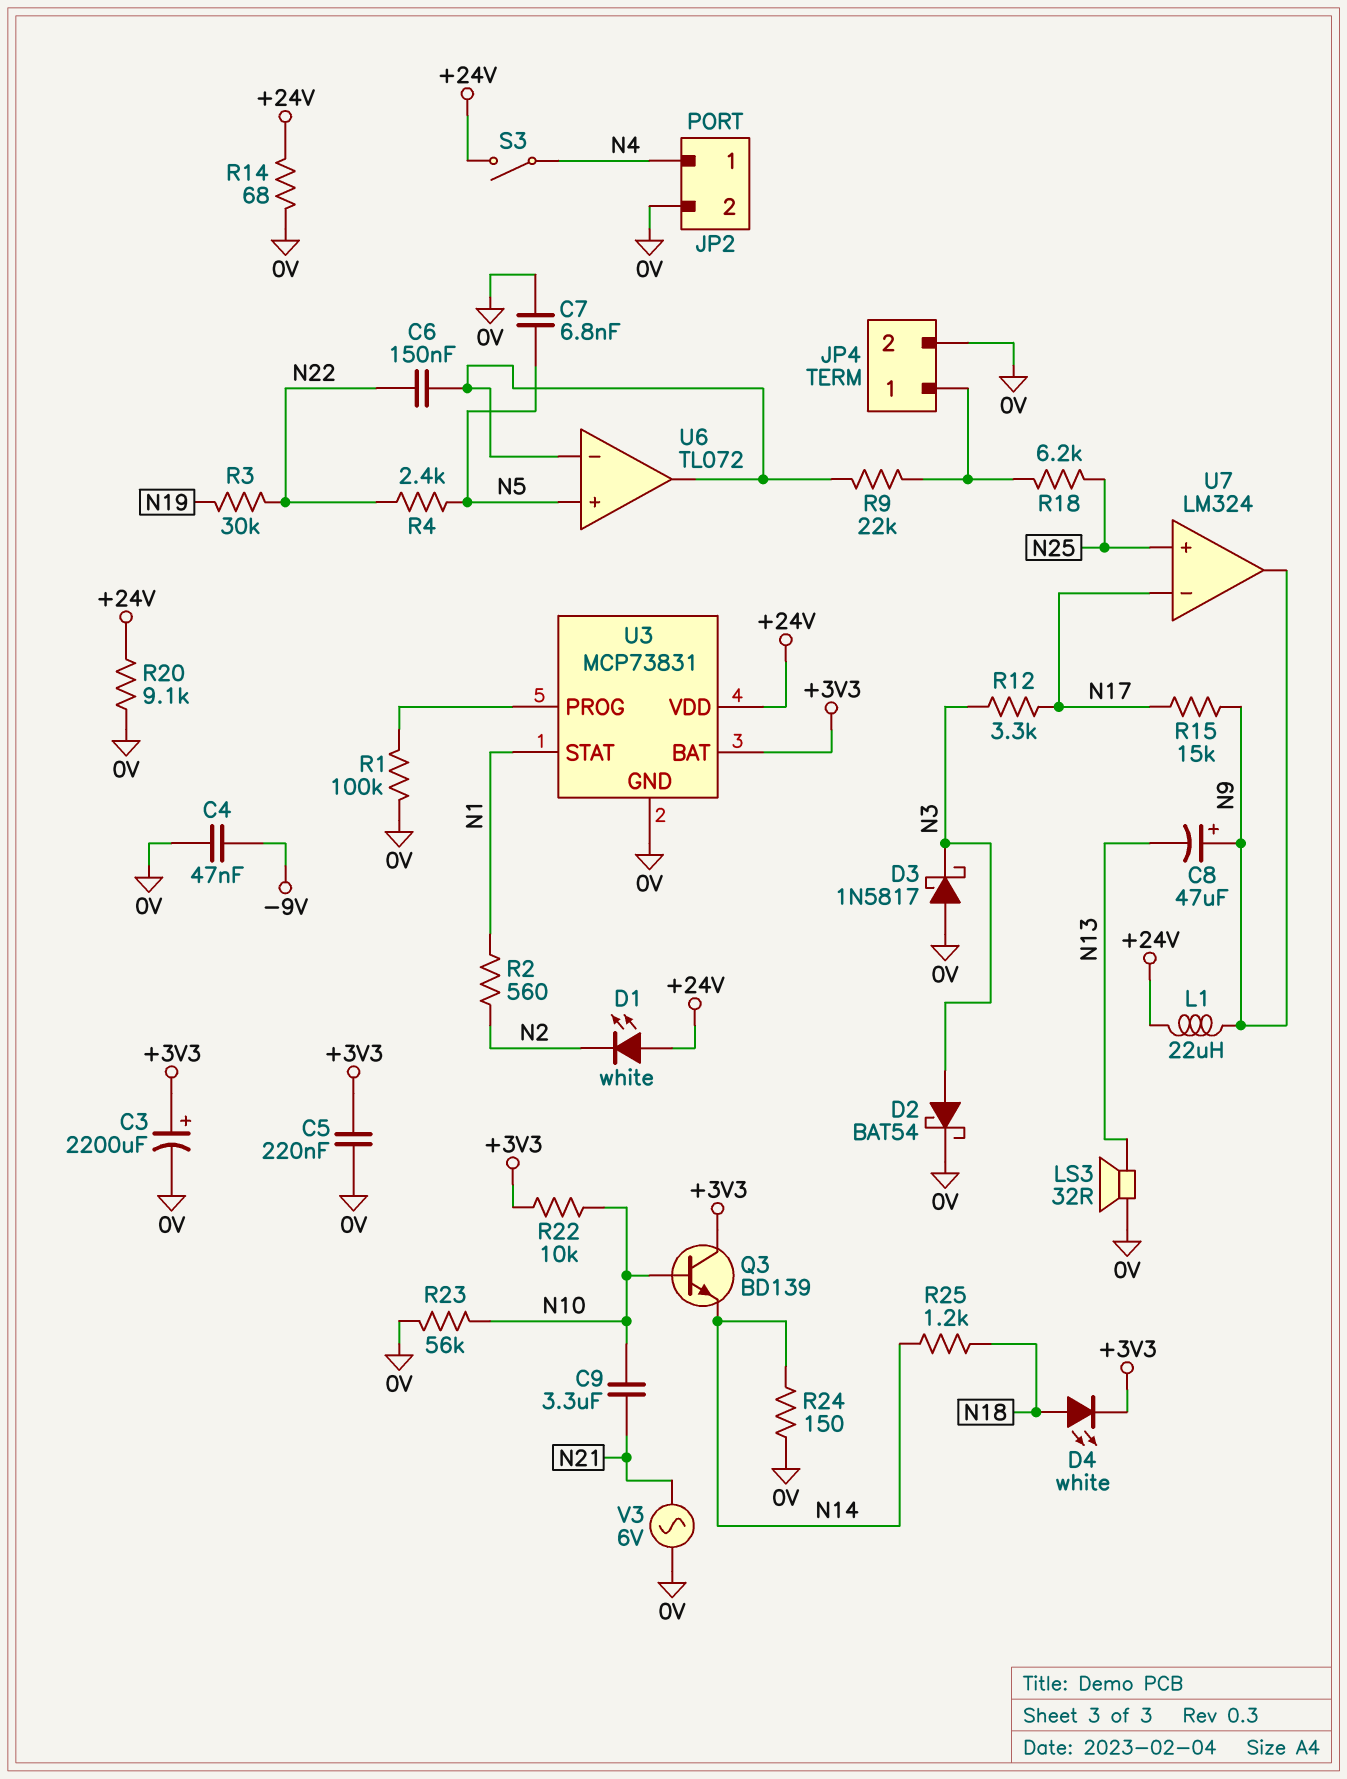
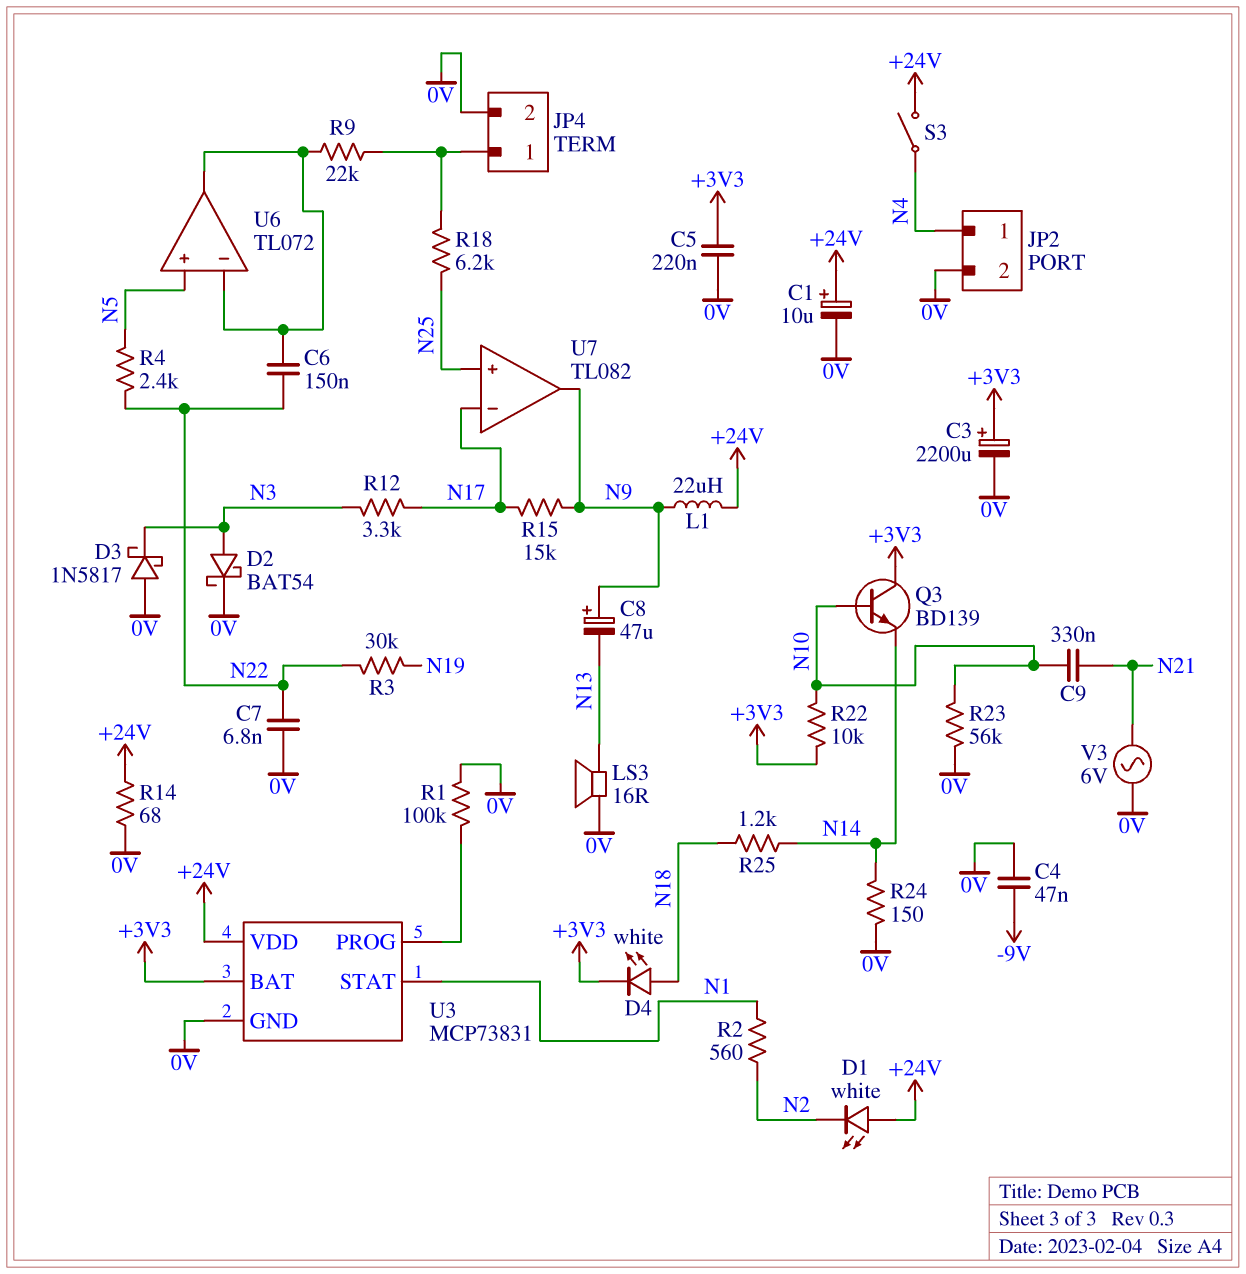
C1: none -> 10uF (plus +24V, minus 0V)
C7: 6.8nF (0V, N5) -> 6.8nF (0V, N22)
C9: 3.3uF (N10, N21) -> 330nF (N10, N21)
LS3: speaker 32R (0V, N13) -> speaker 16R (0V, N13)
R20: 9.1k (+24V, 0V) -> none
U7: LM324 -> TL082

